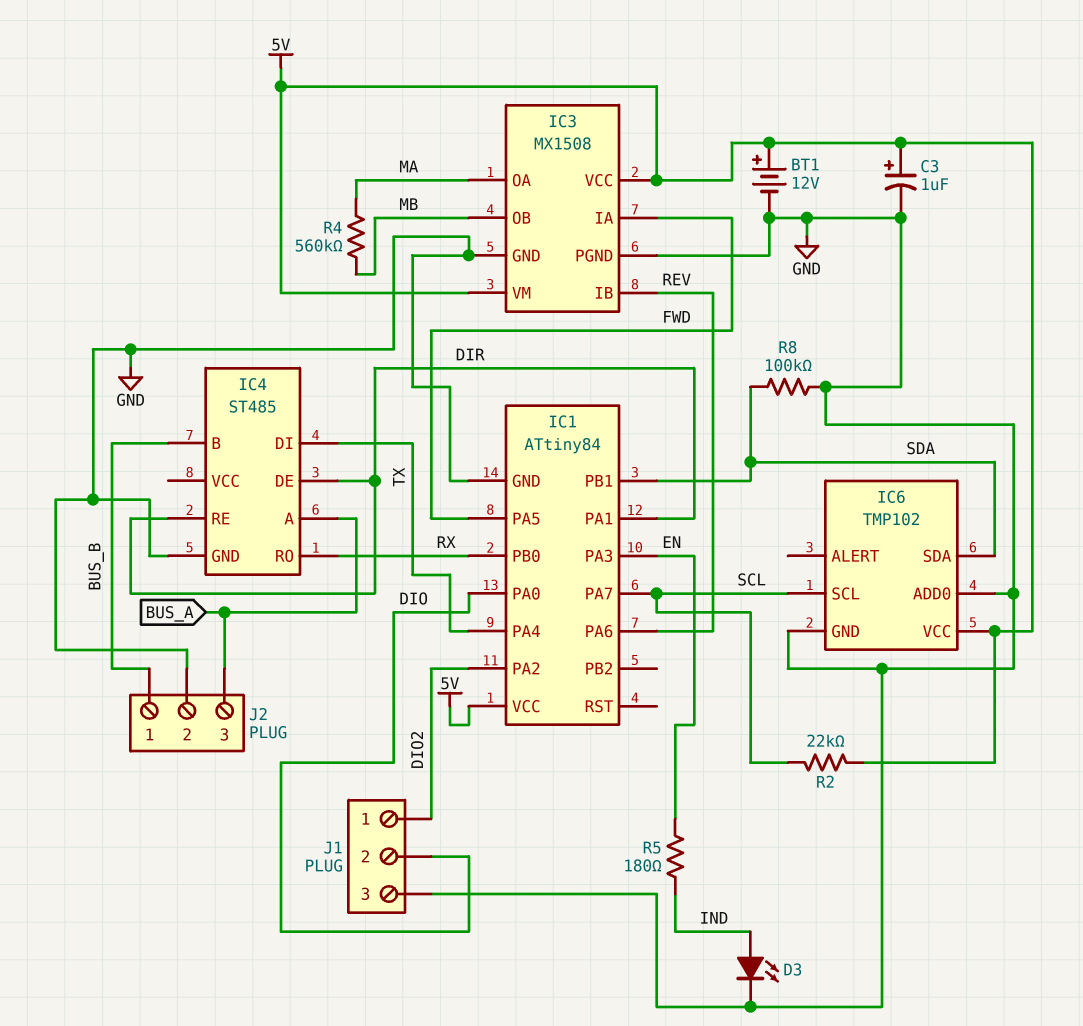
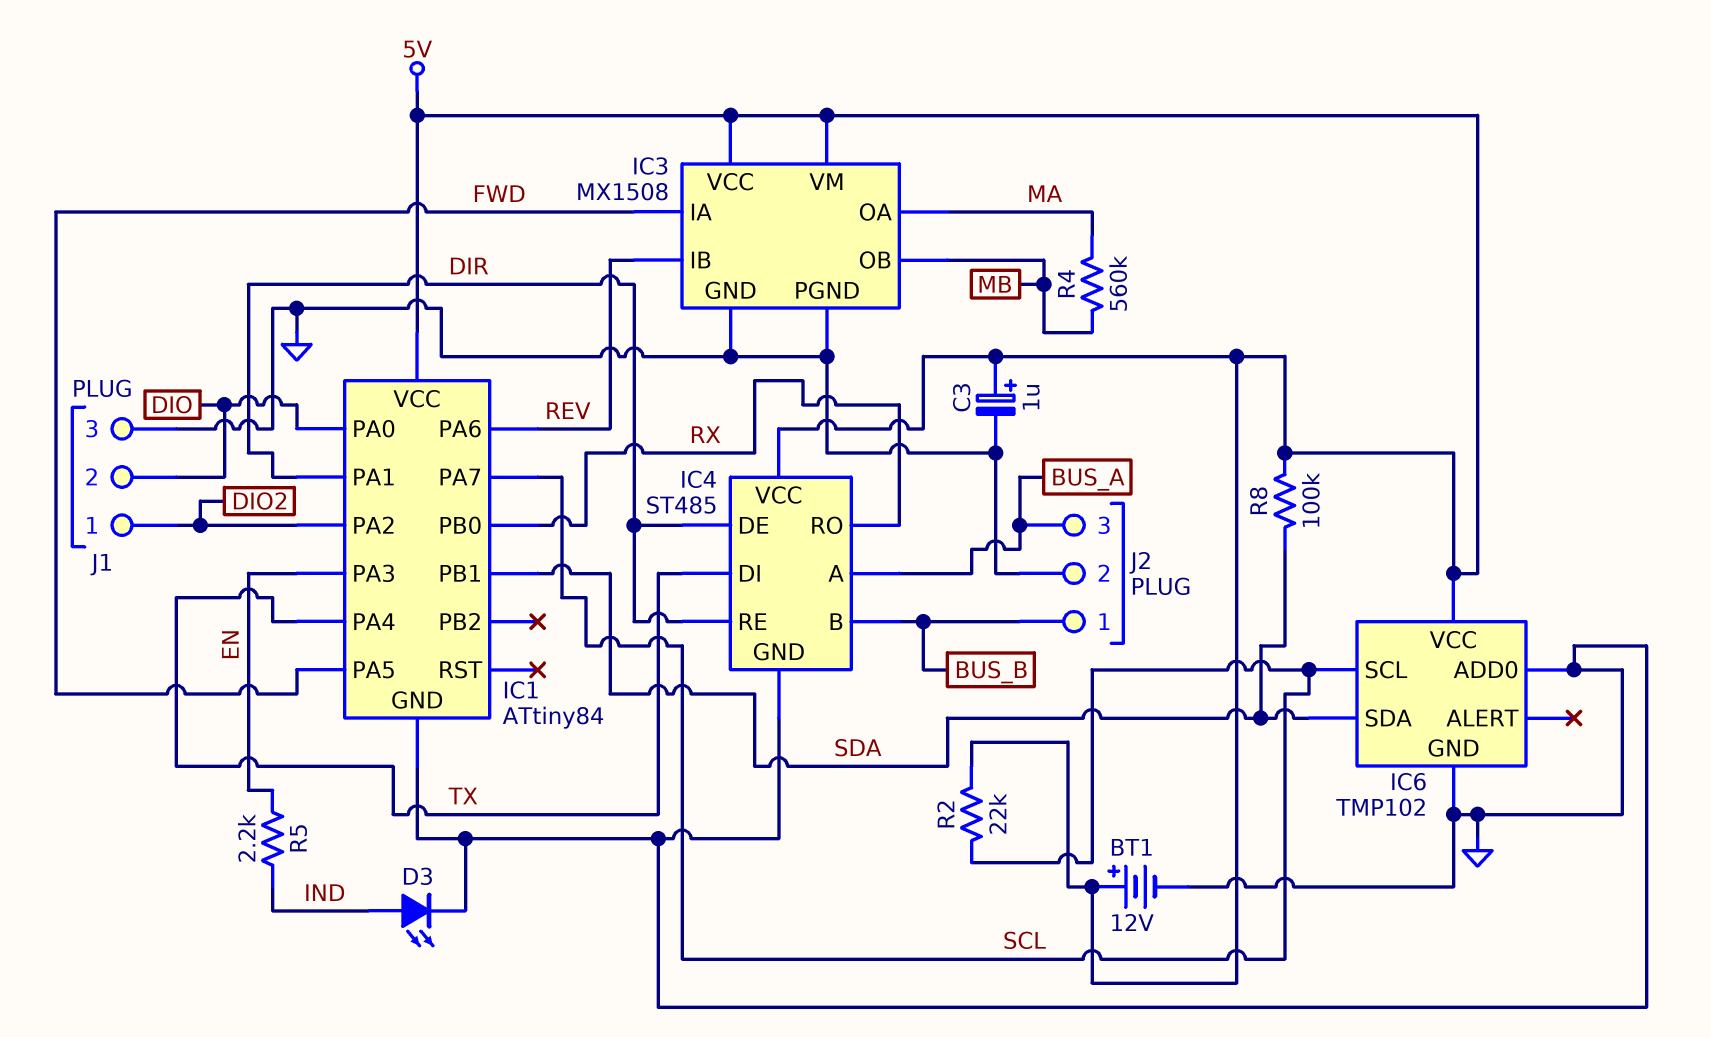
IC4 pin VCC: none -> 5V
R5: 180 (EN, IND) -> 2.2k (EN, IND)
R8: 100k (GND, SDA) -> 100k (5V, SDA)

